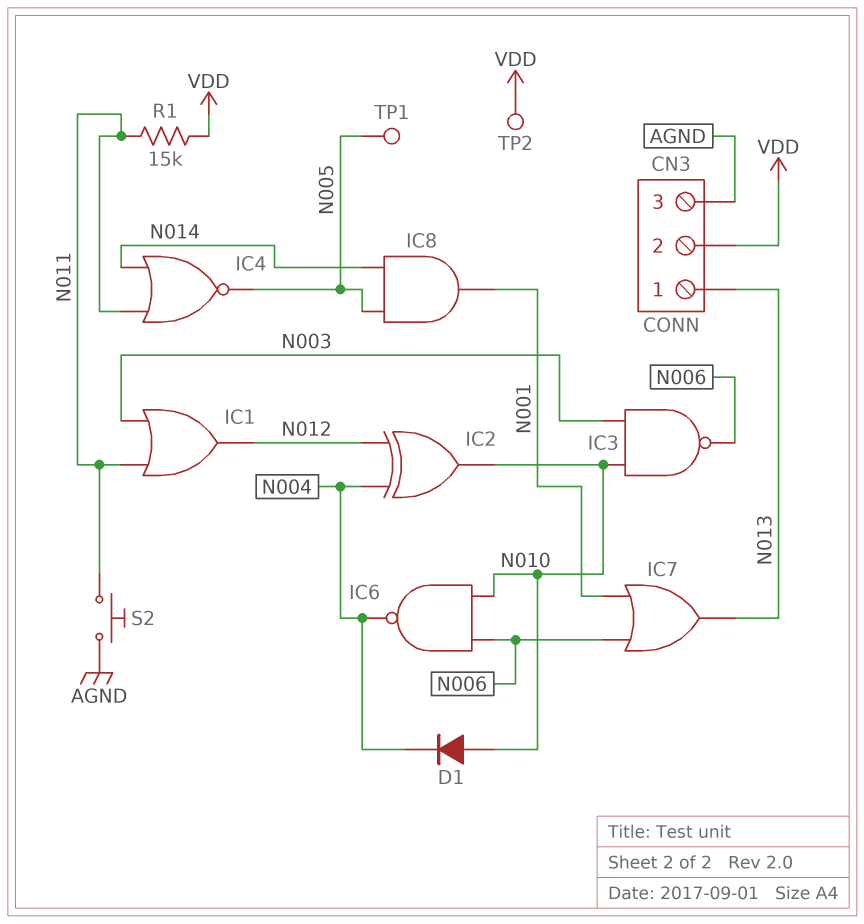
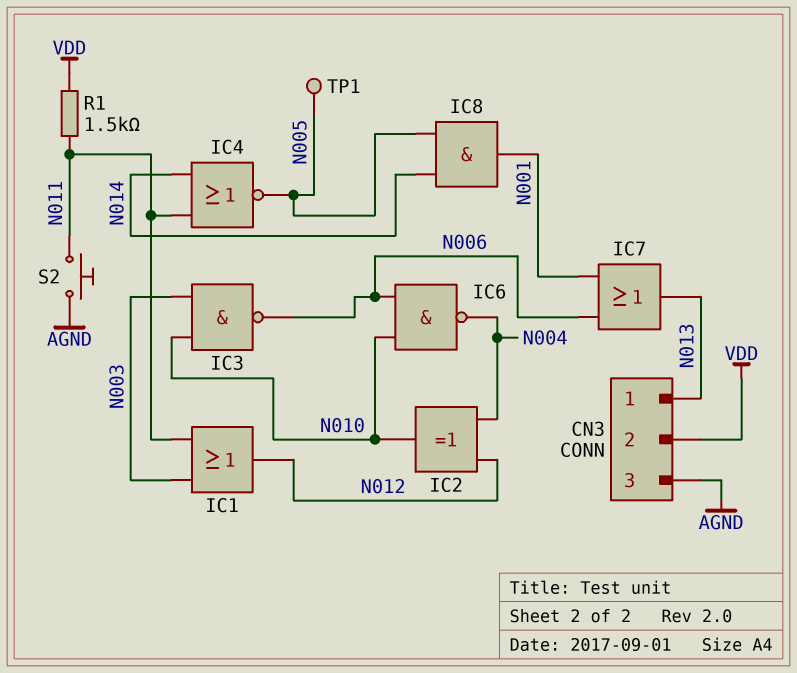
D1: diode (A N010, K N004) -> none
R1: 15k (N011, VDD) -> 1.5k (N011, VDD)
TP2: test point (VDD) -> none

